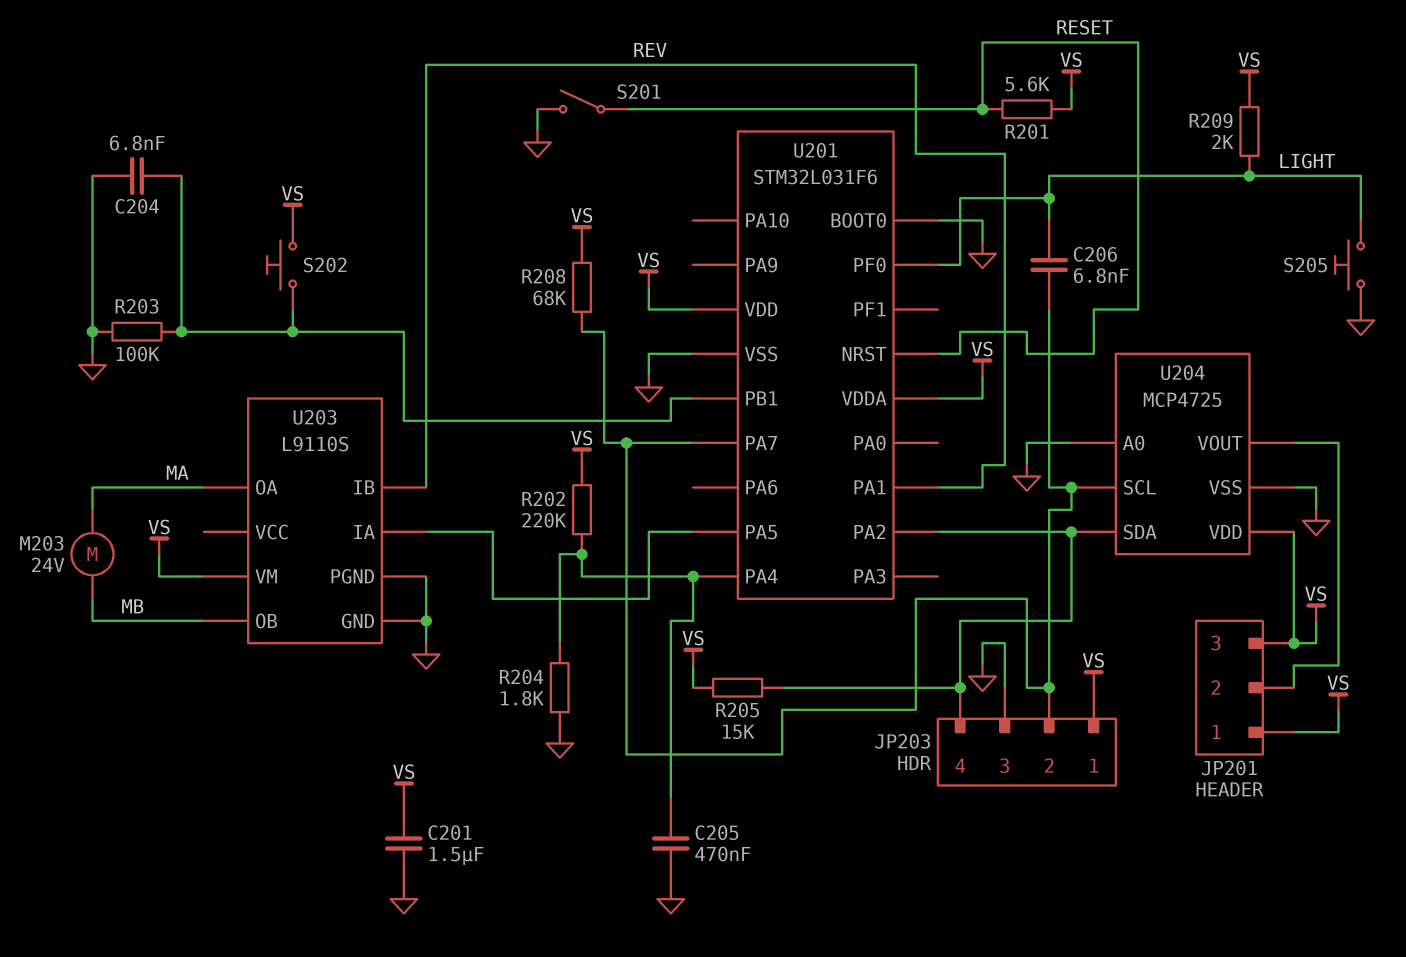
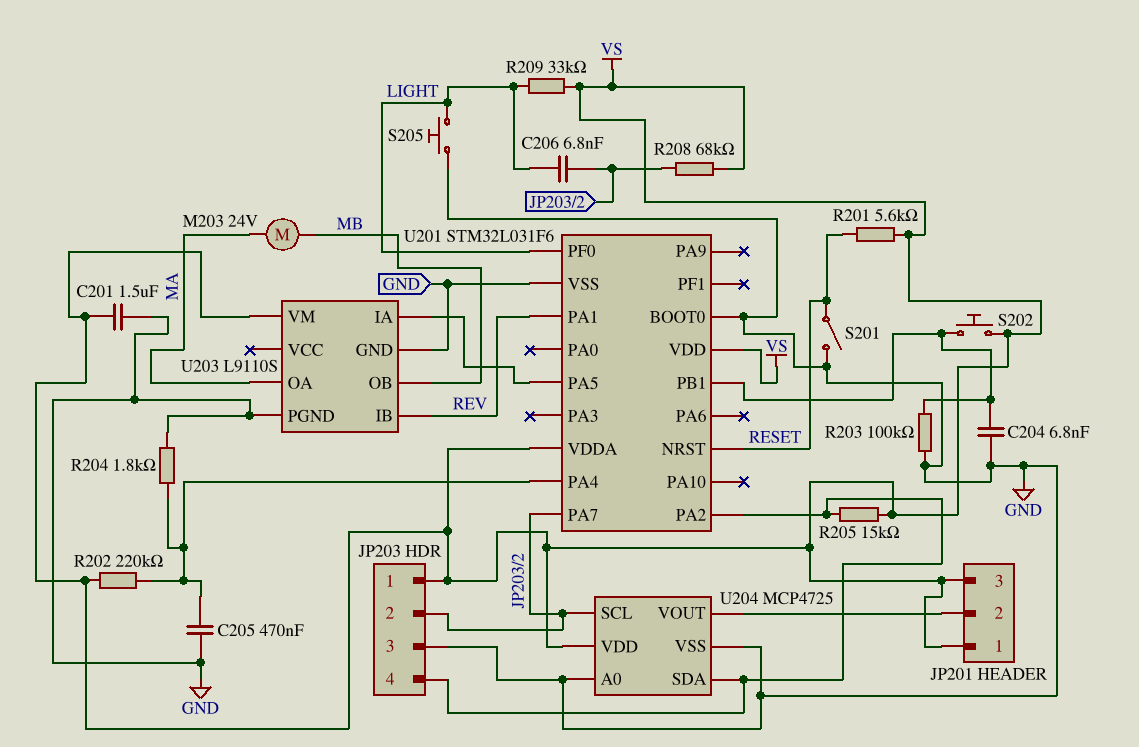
R209: 2k (LIGHT, VS) -> 33k (LIGHT, VS)

